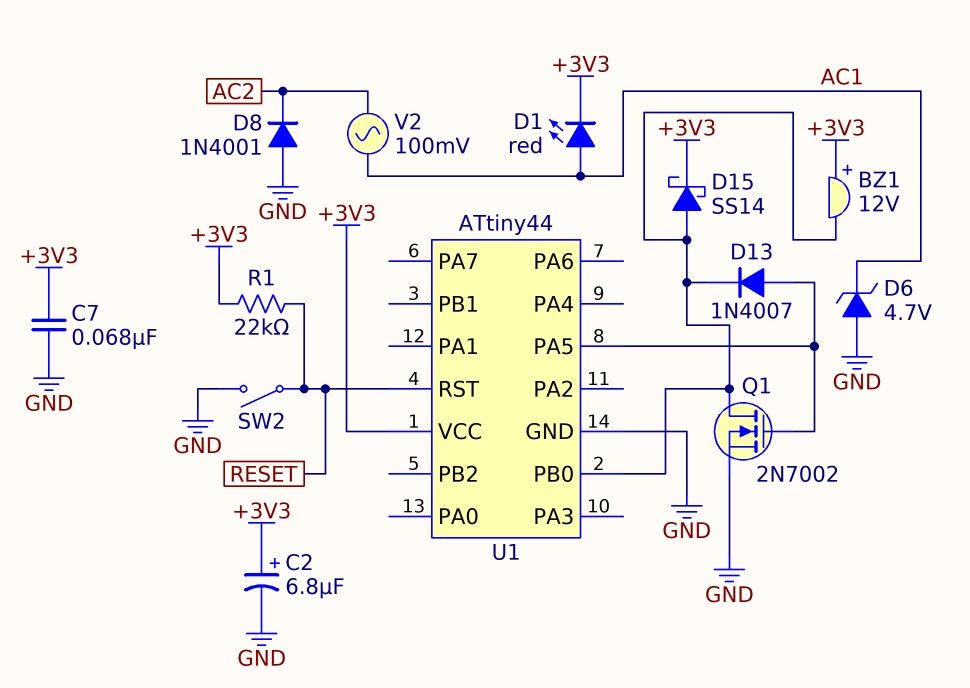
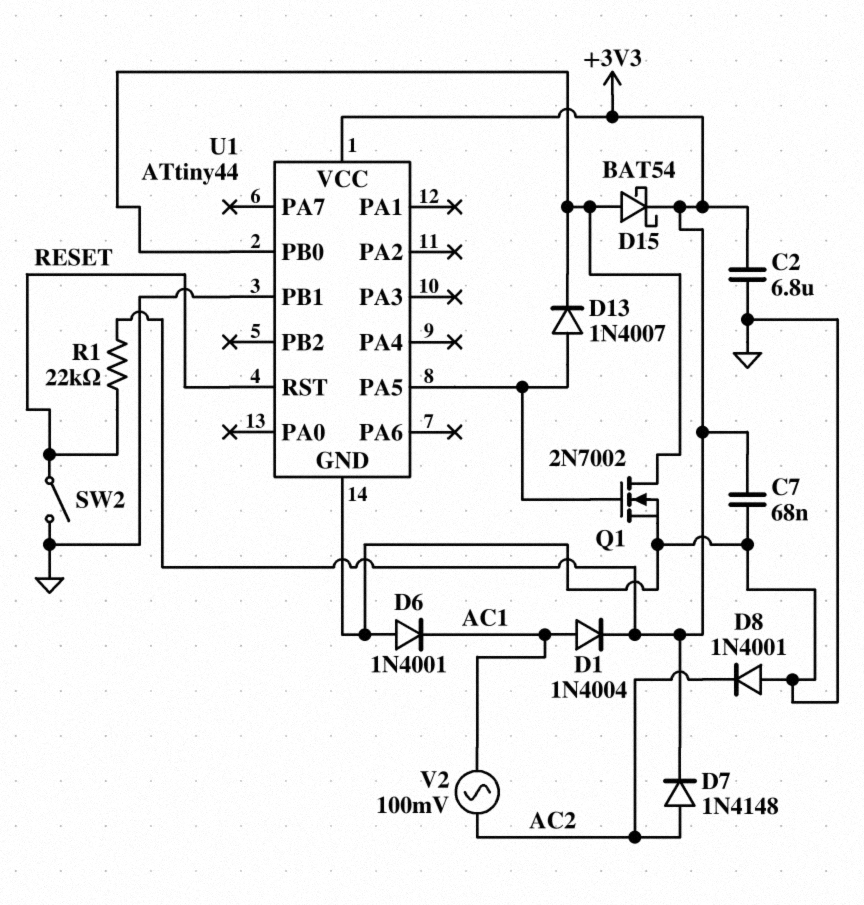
BZ1: buzzer 12V (plus +3V3, minus U1/PB0) -> none
C2: 6.8uF (plus +3V3, minus GND) -> 6.8uF (+3V3, GND)
D1: LED red (A AC1, K +3V3) -> diode 1N4004 (A AC1, K +3V3)
D6: zener 4.7V (A GND, K AC1) -> diode 1N4001 (A GND, K AC1)
D7: none -> diode 1N4148 (A AC2, K +3V3)
D15: schottky SS14 (A U1/PB0, K +3V3) -> schottky BAT54 (A U1/PB0, K +3V3)
U1 pin PB1: none -> GND

